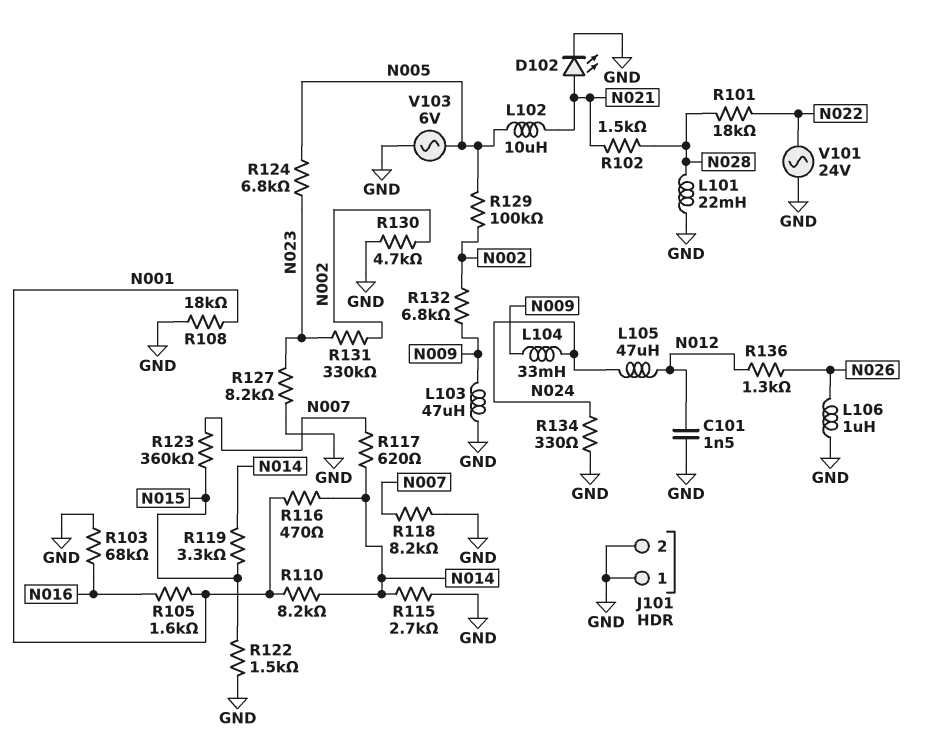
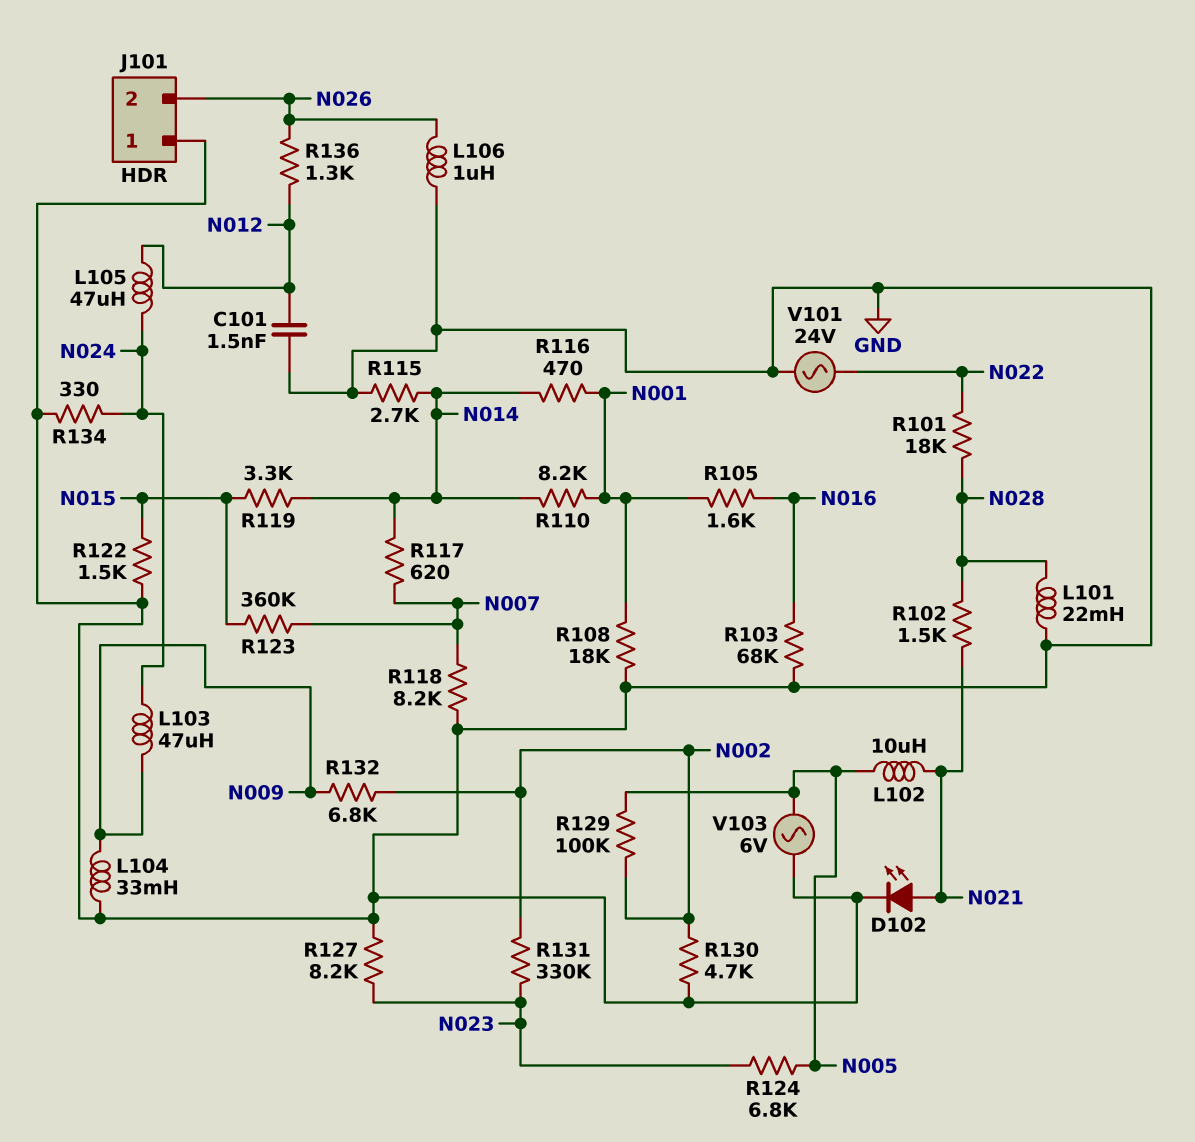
J101 pin 2: GND -> N026
L103: 47uH (GND, N009) -> 47uH (N009, N024)
L104: 33mH (N009, N024) -> 33mH (GND, N009)

